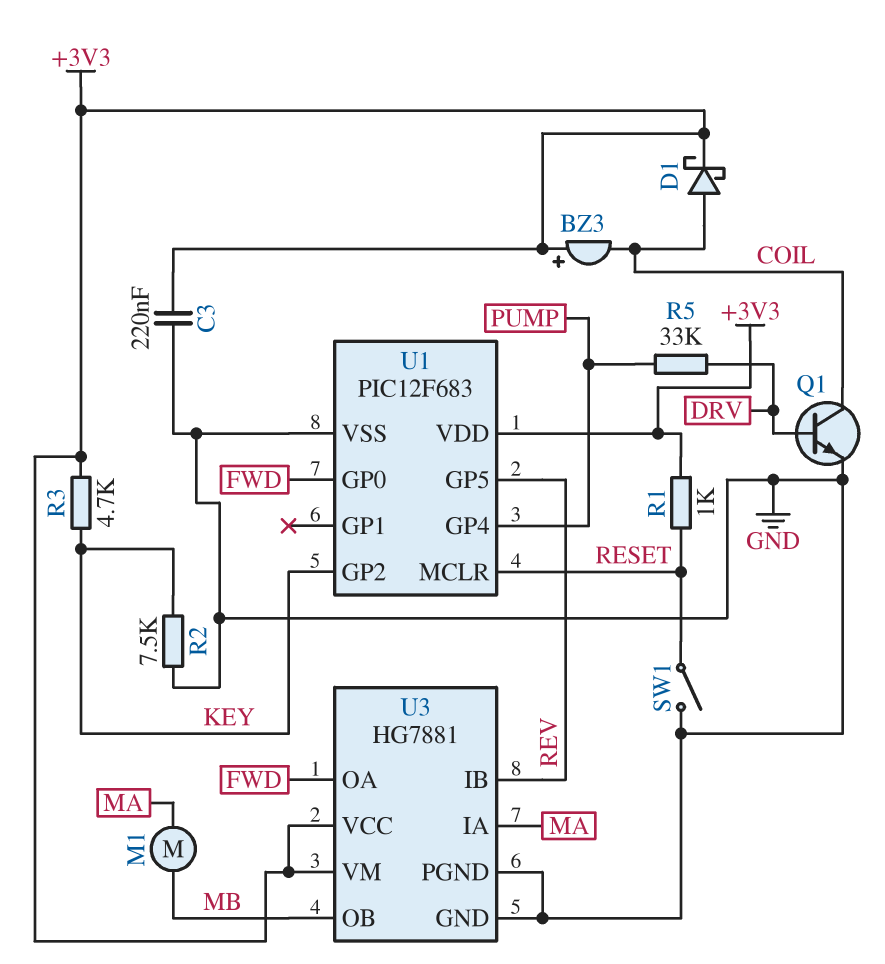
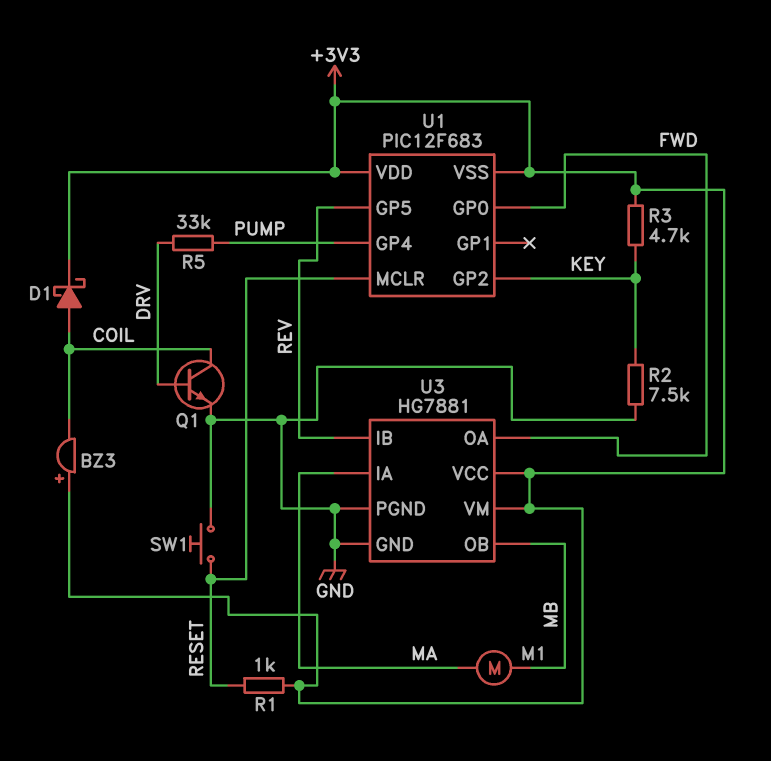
C3: 220nF (+3V3, GND) -> none
SW1: switch (GND, RESET) -> button (GND, RESET)
U1 pin VSS: GND -> +3V3

